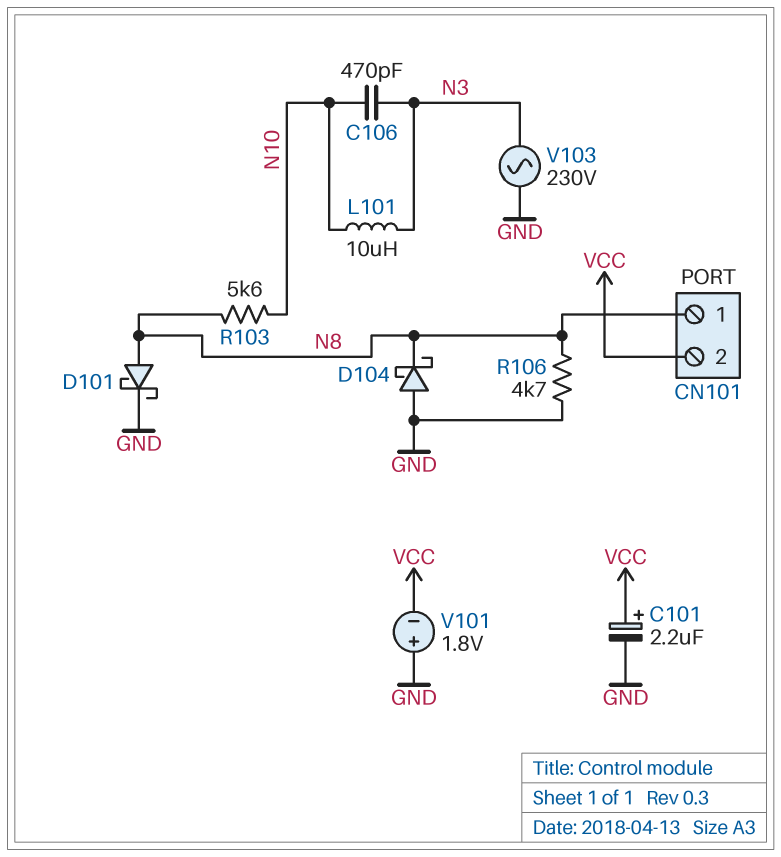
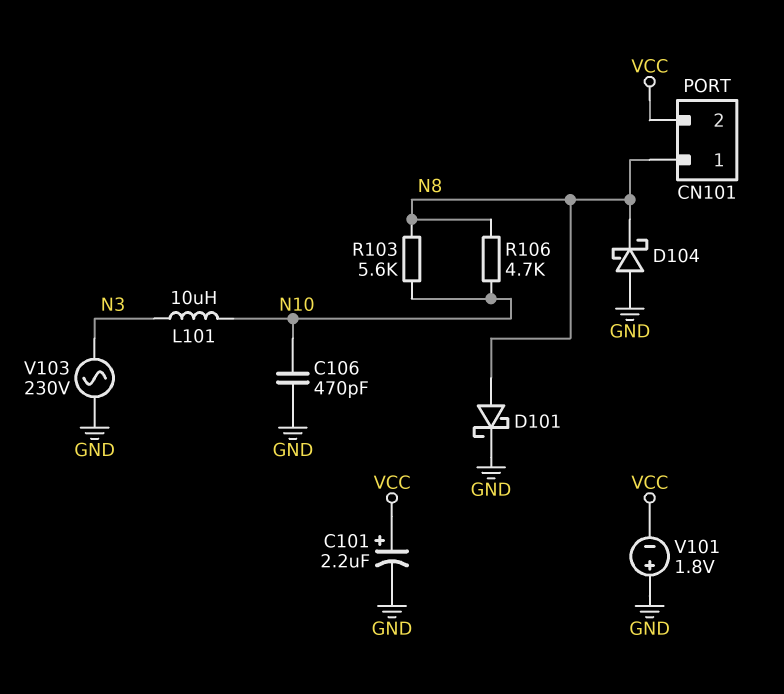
C106: 470pF (N3, N10) -> 470pF (GND, N10)
R106: 4.7k (GND, N8) -> 4.7k (N8, N10)

